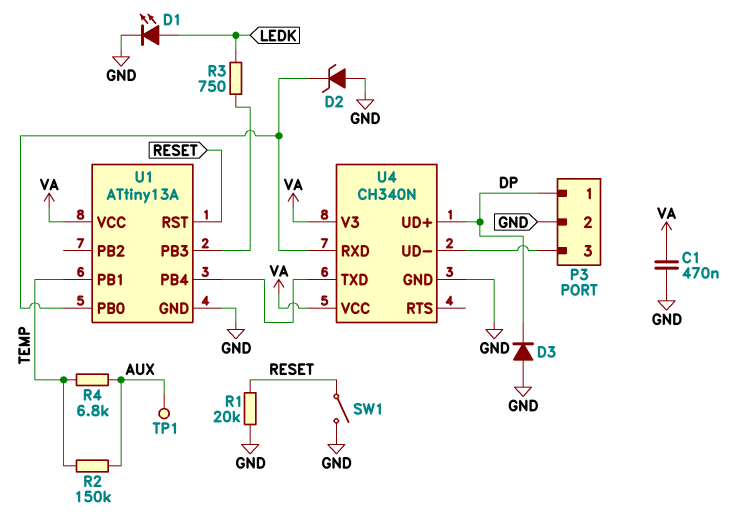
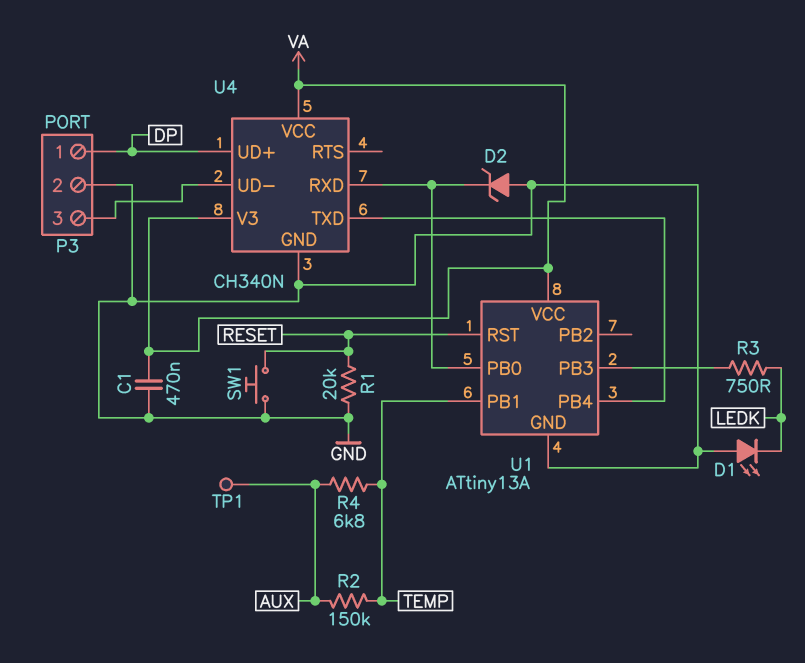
D1: LED (A LEDK, K GND) -> LED (A GND, K LEDK)
D3: diode (A GND, K DP) -> none
SW1: switch (GND, RESET) -> button (GND, RESET)

